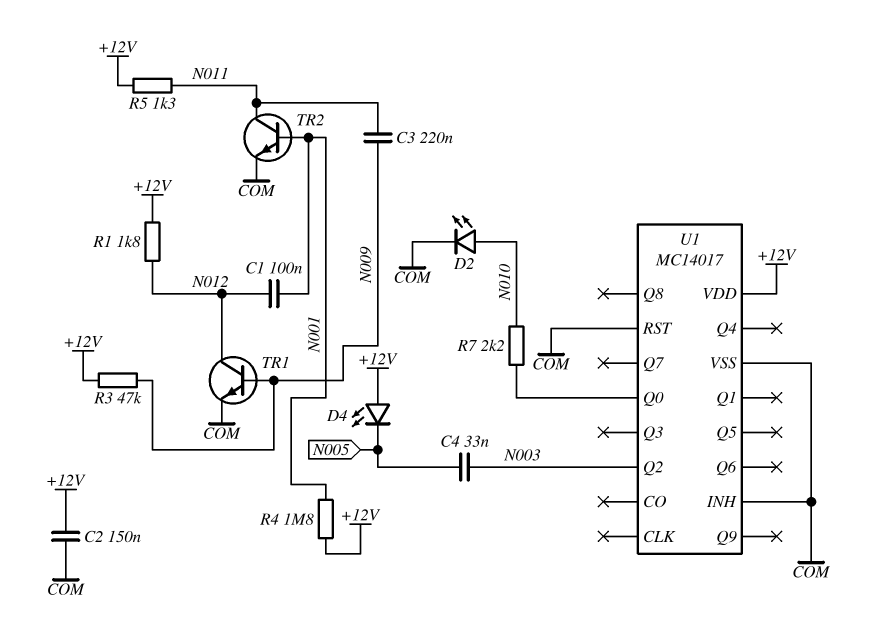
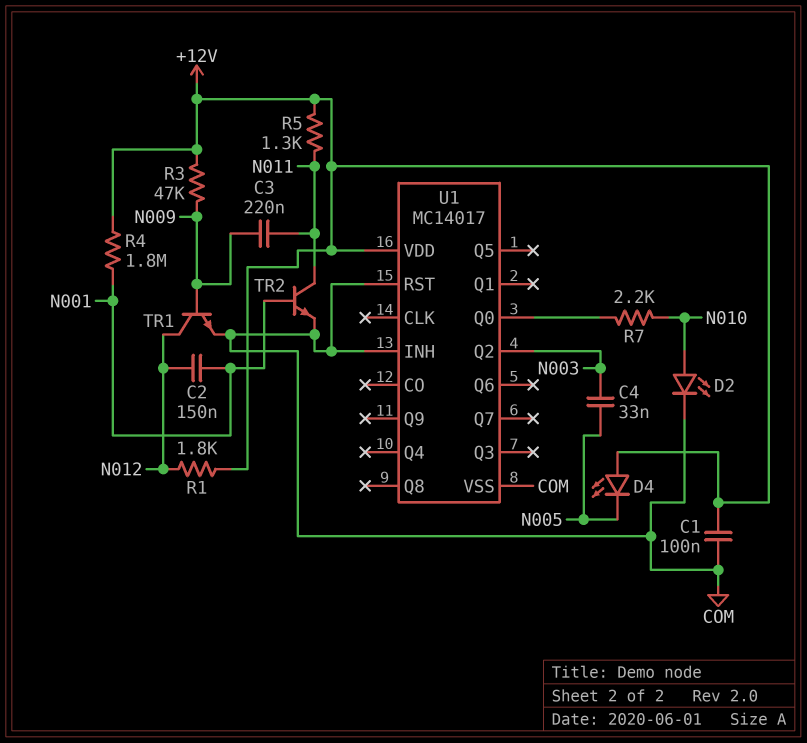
C1: 100nF (N001, N012) -> 100nF (+12V, COM)
C2: 150nF (+12V, COM) -> 150nF (N001, N012)

